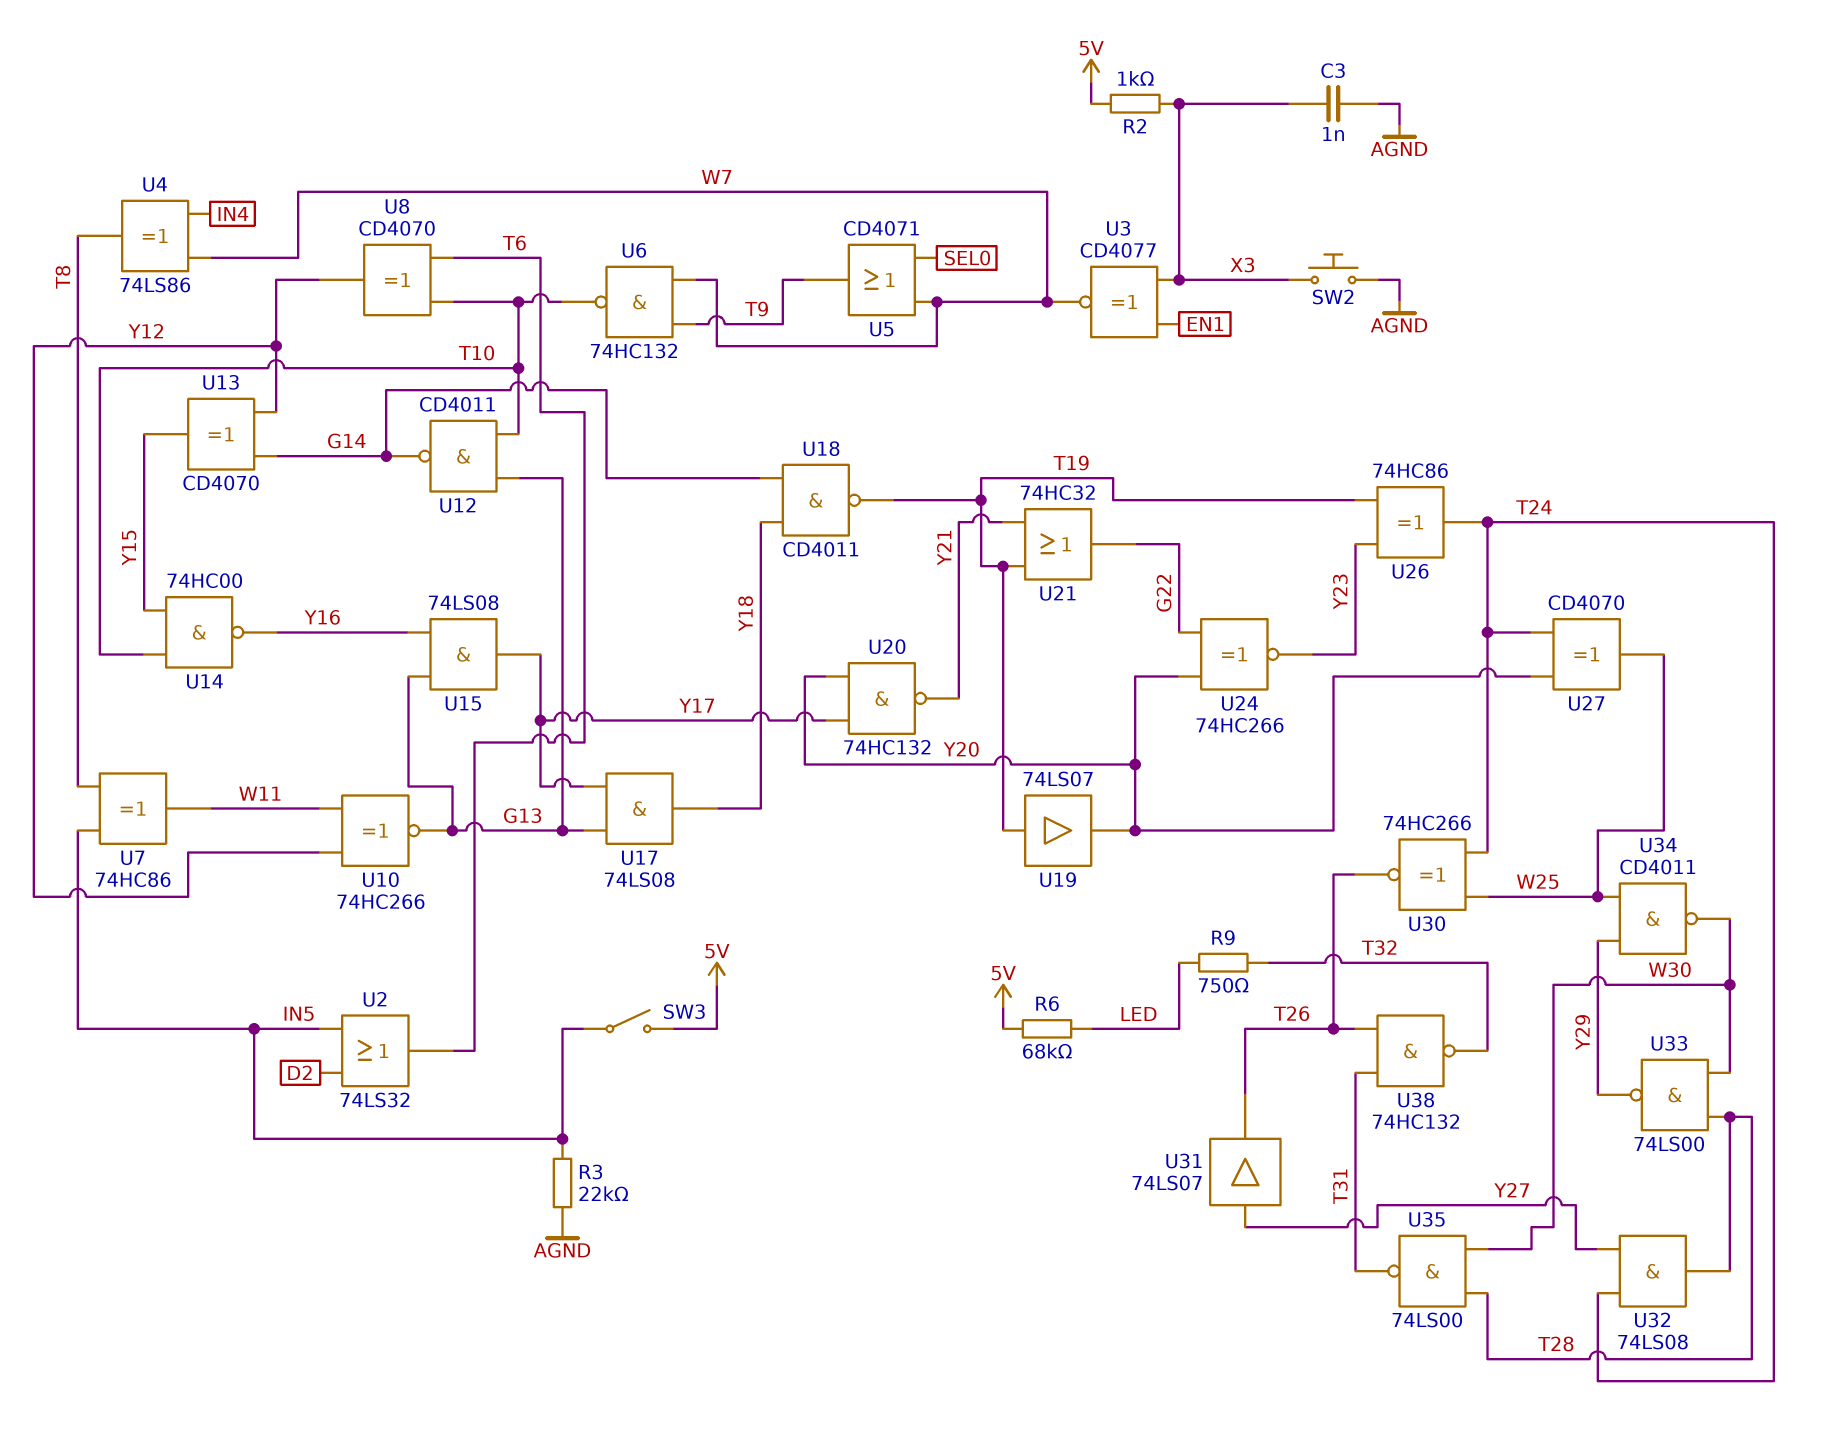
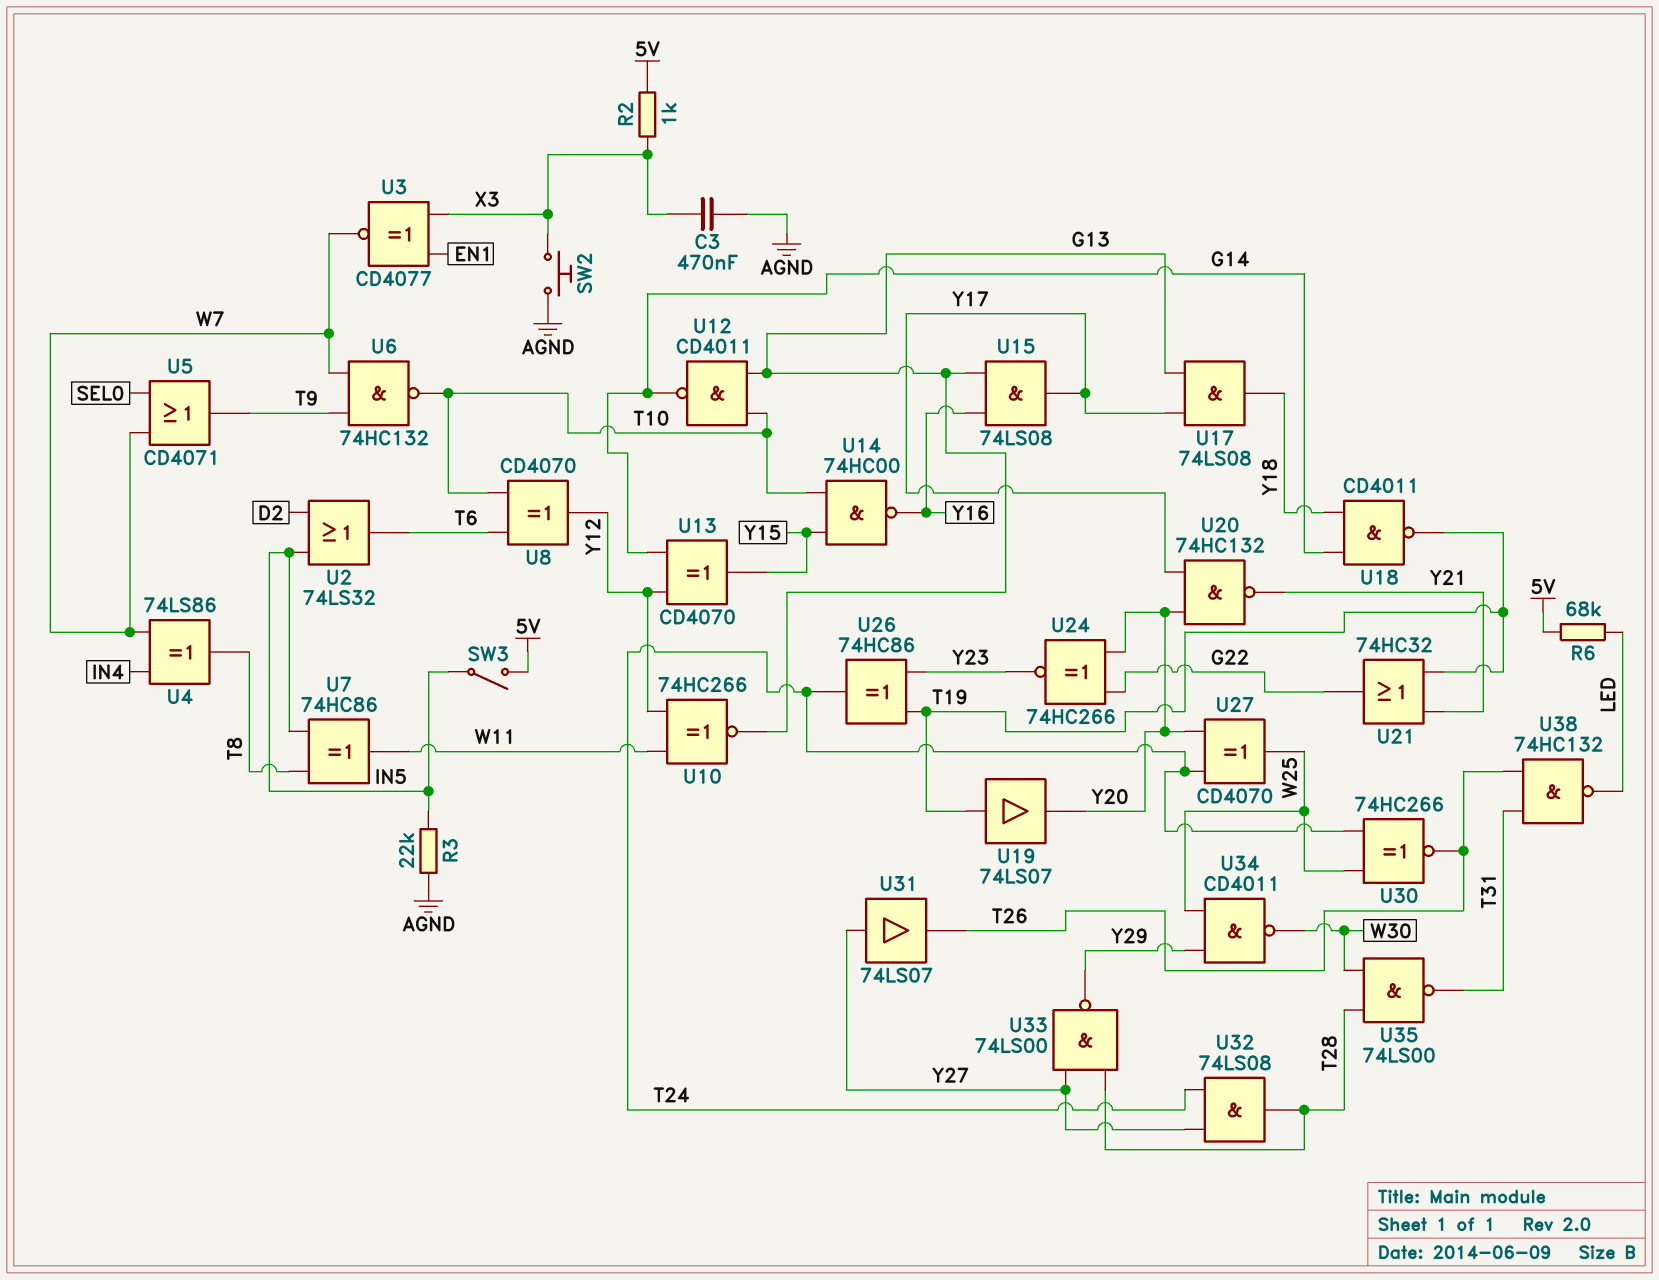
C3: 1nF (AGND, X3) -> 470nF (AGND, X3)
R9: 750 (LED, T32) -> none
U33: NAND 74LS00 (in T28, in W30, out Y29) -> NAND 74LS00 (in T28, in Y27, out Y29)
U38: NAND 74HC132 (in T26, in T31, out T32) -> NAND 74HC132 (in T26, in T31, out LED)

